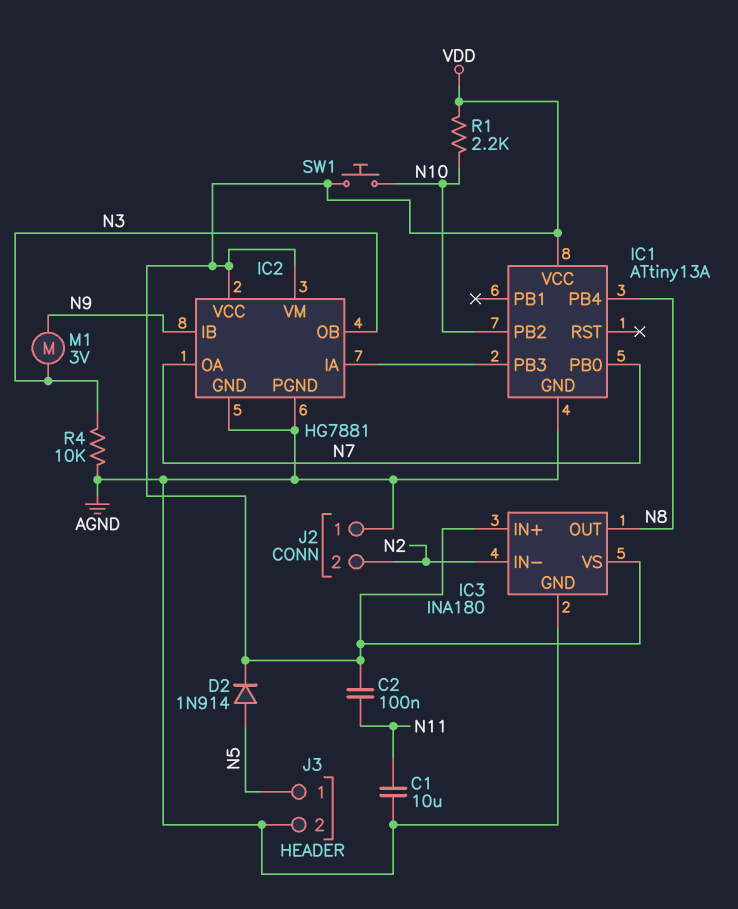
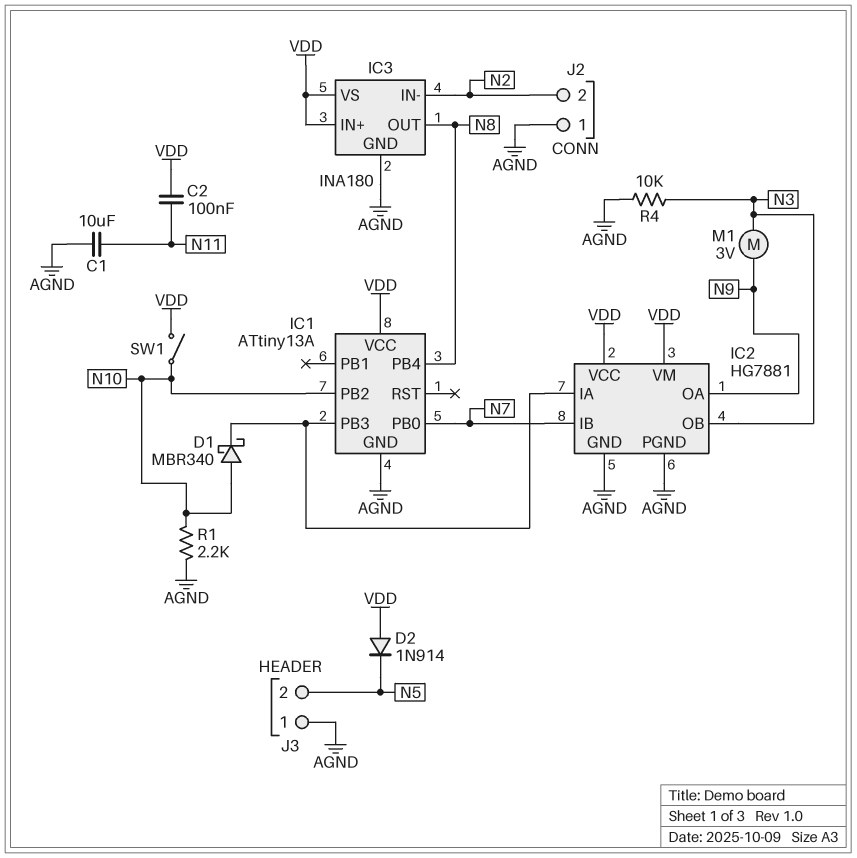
D1: none -> schottky MBR340 (A N10, K IC1/PB3)
D2: diode 1N914 (A N5, K VDD) -> diode 1N914 (A VDD, K N5)
IC2 pin IB: N9 -> N7
IC2 pin OA: N7 -> N9
J3 pin 1: N5 -> AGND
J3 pin 2: AGND -> N5
R1: 2.2k (N10, VDD) -> 2.2k (AGND, N10)
SW1: button (N10, VDD) -> switch (N10, VDD)

